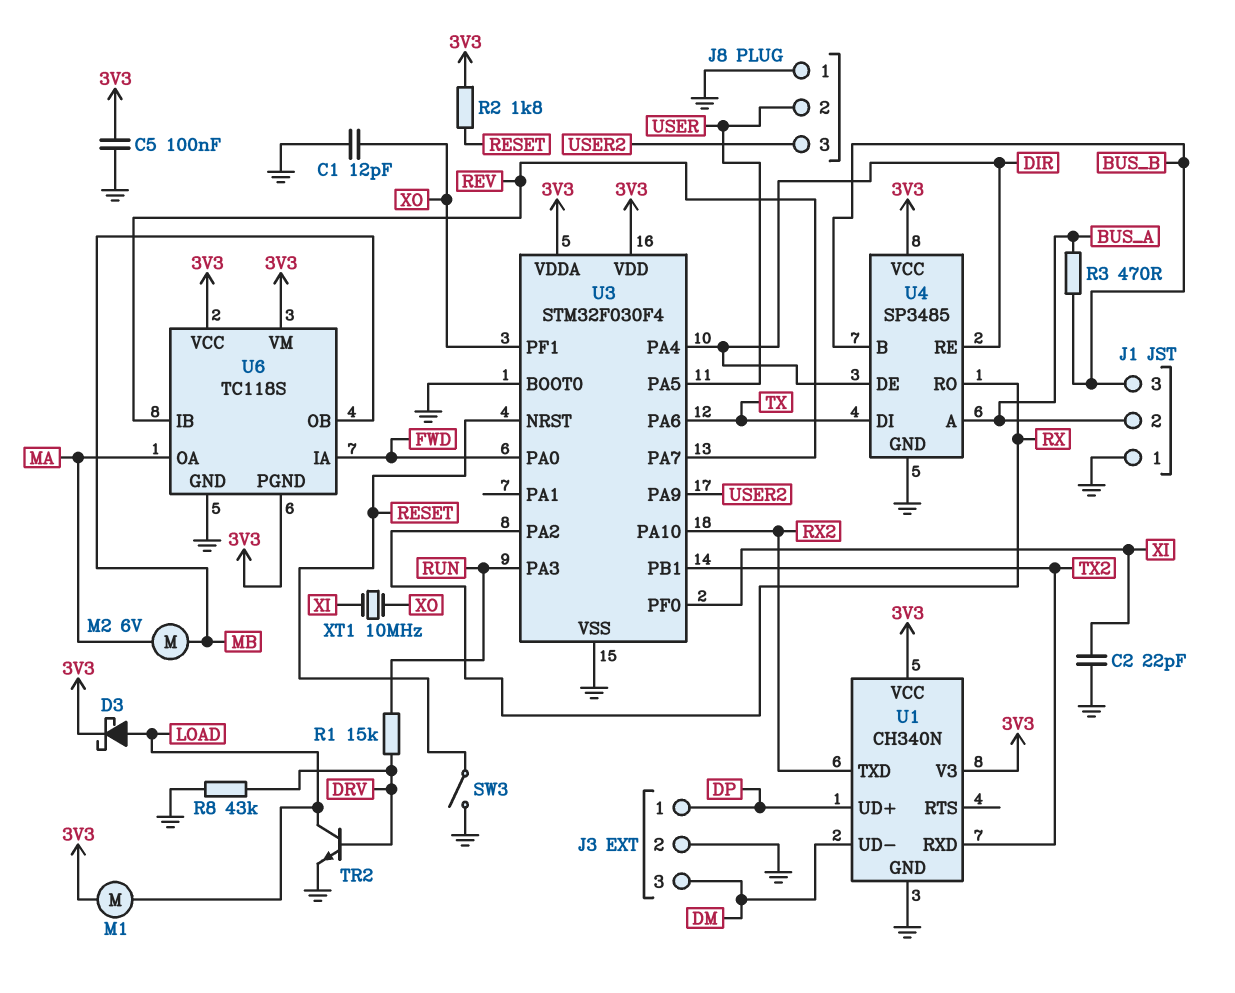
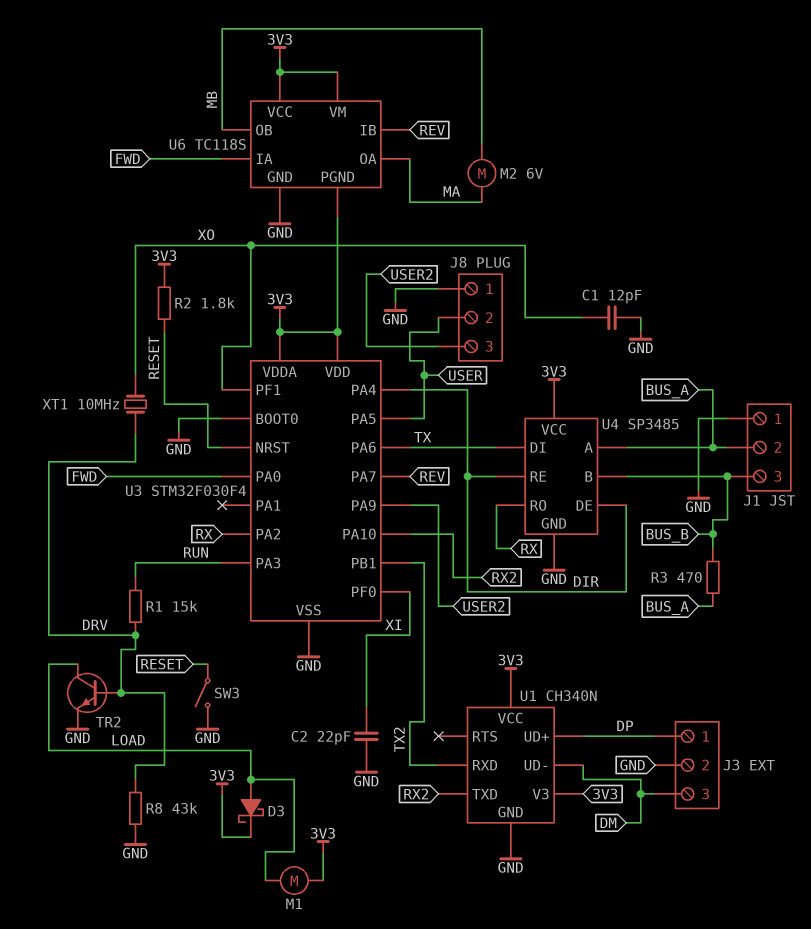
C5: 100nF (3V3, GND) -> none
XT1: 10MHz (XI, XO) -> 10MHz (DRV, XO)

